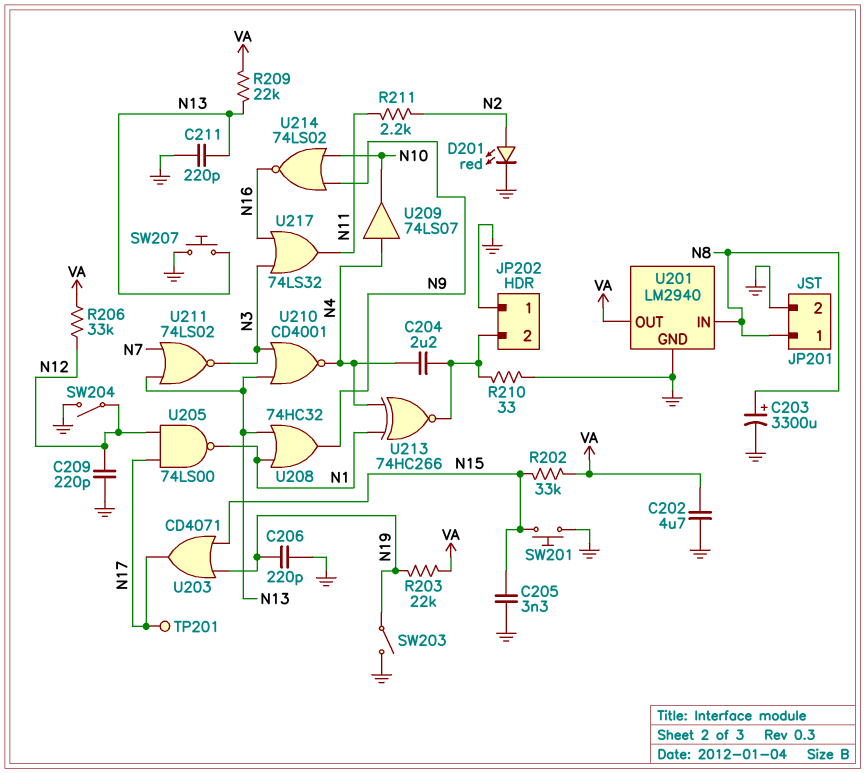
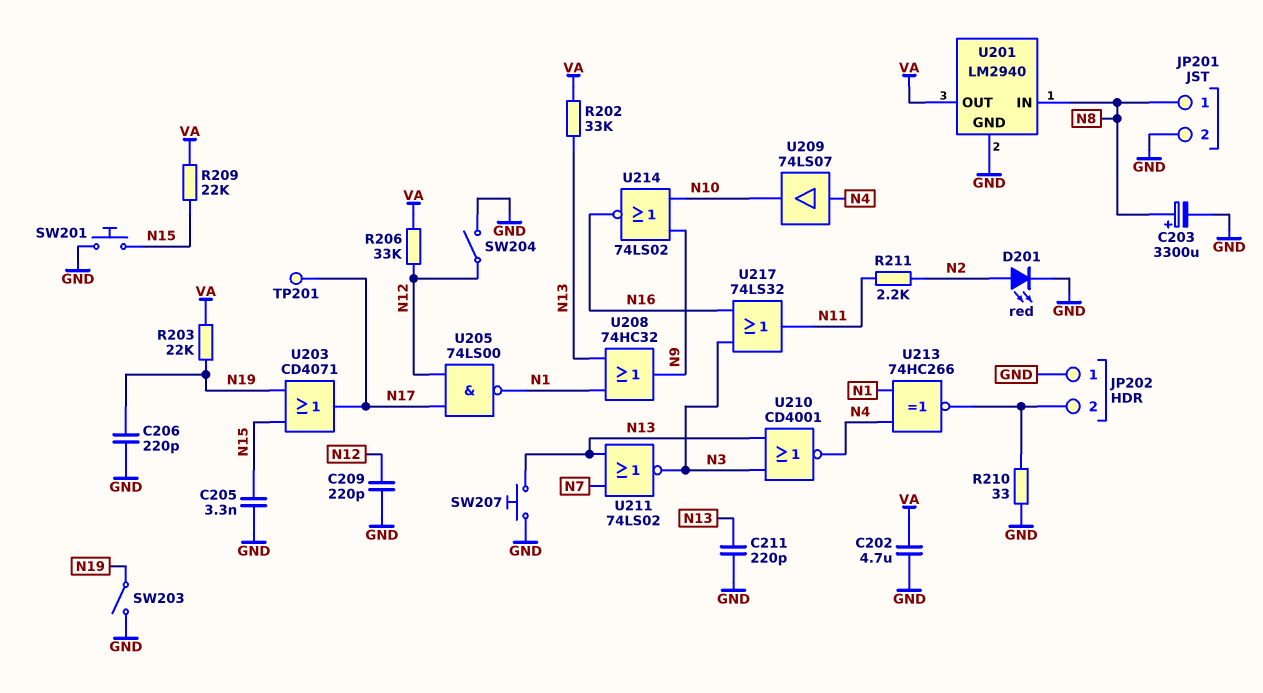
C204: 2.2uF (JP202/2, N4) -> none
R202: 33k (N15, VA) -> 33k (N13, VA)
R209: 22k (N13, VA) -> 22k (N15, VA)

